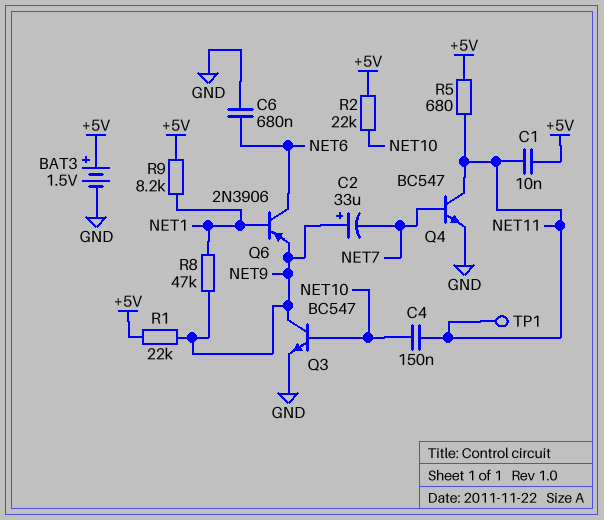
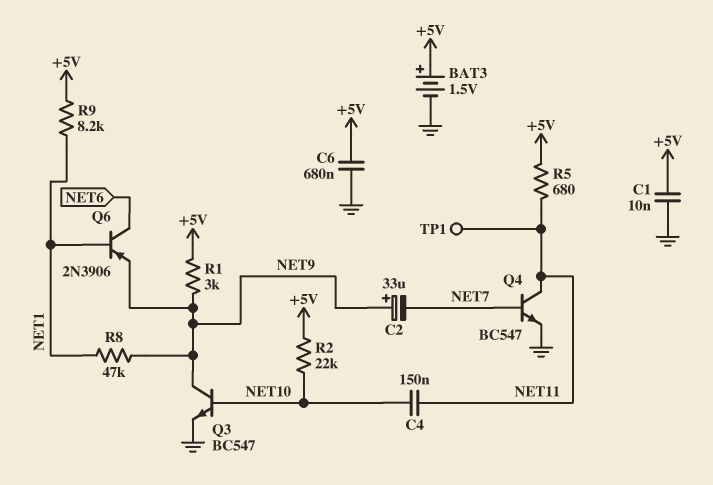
C1: 10nF (+5V, NET11) -> 10nF (+5V, GND)
C6: 680nF (GND, NET6) -> 680nF (+5V, GND)
R1: 22k (+5V, NET9) -> 3k (+5V, NET9)

